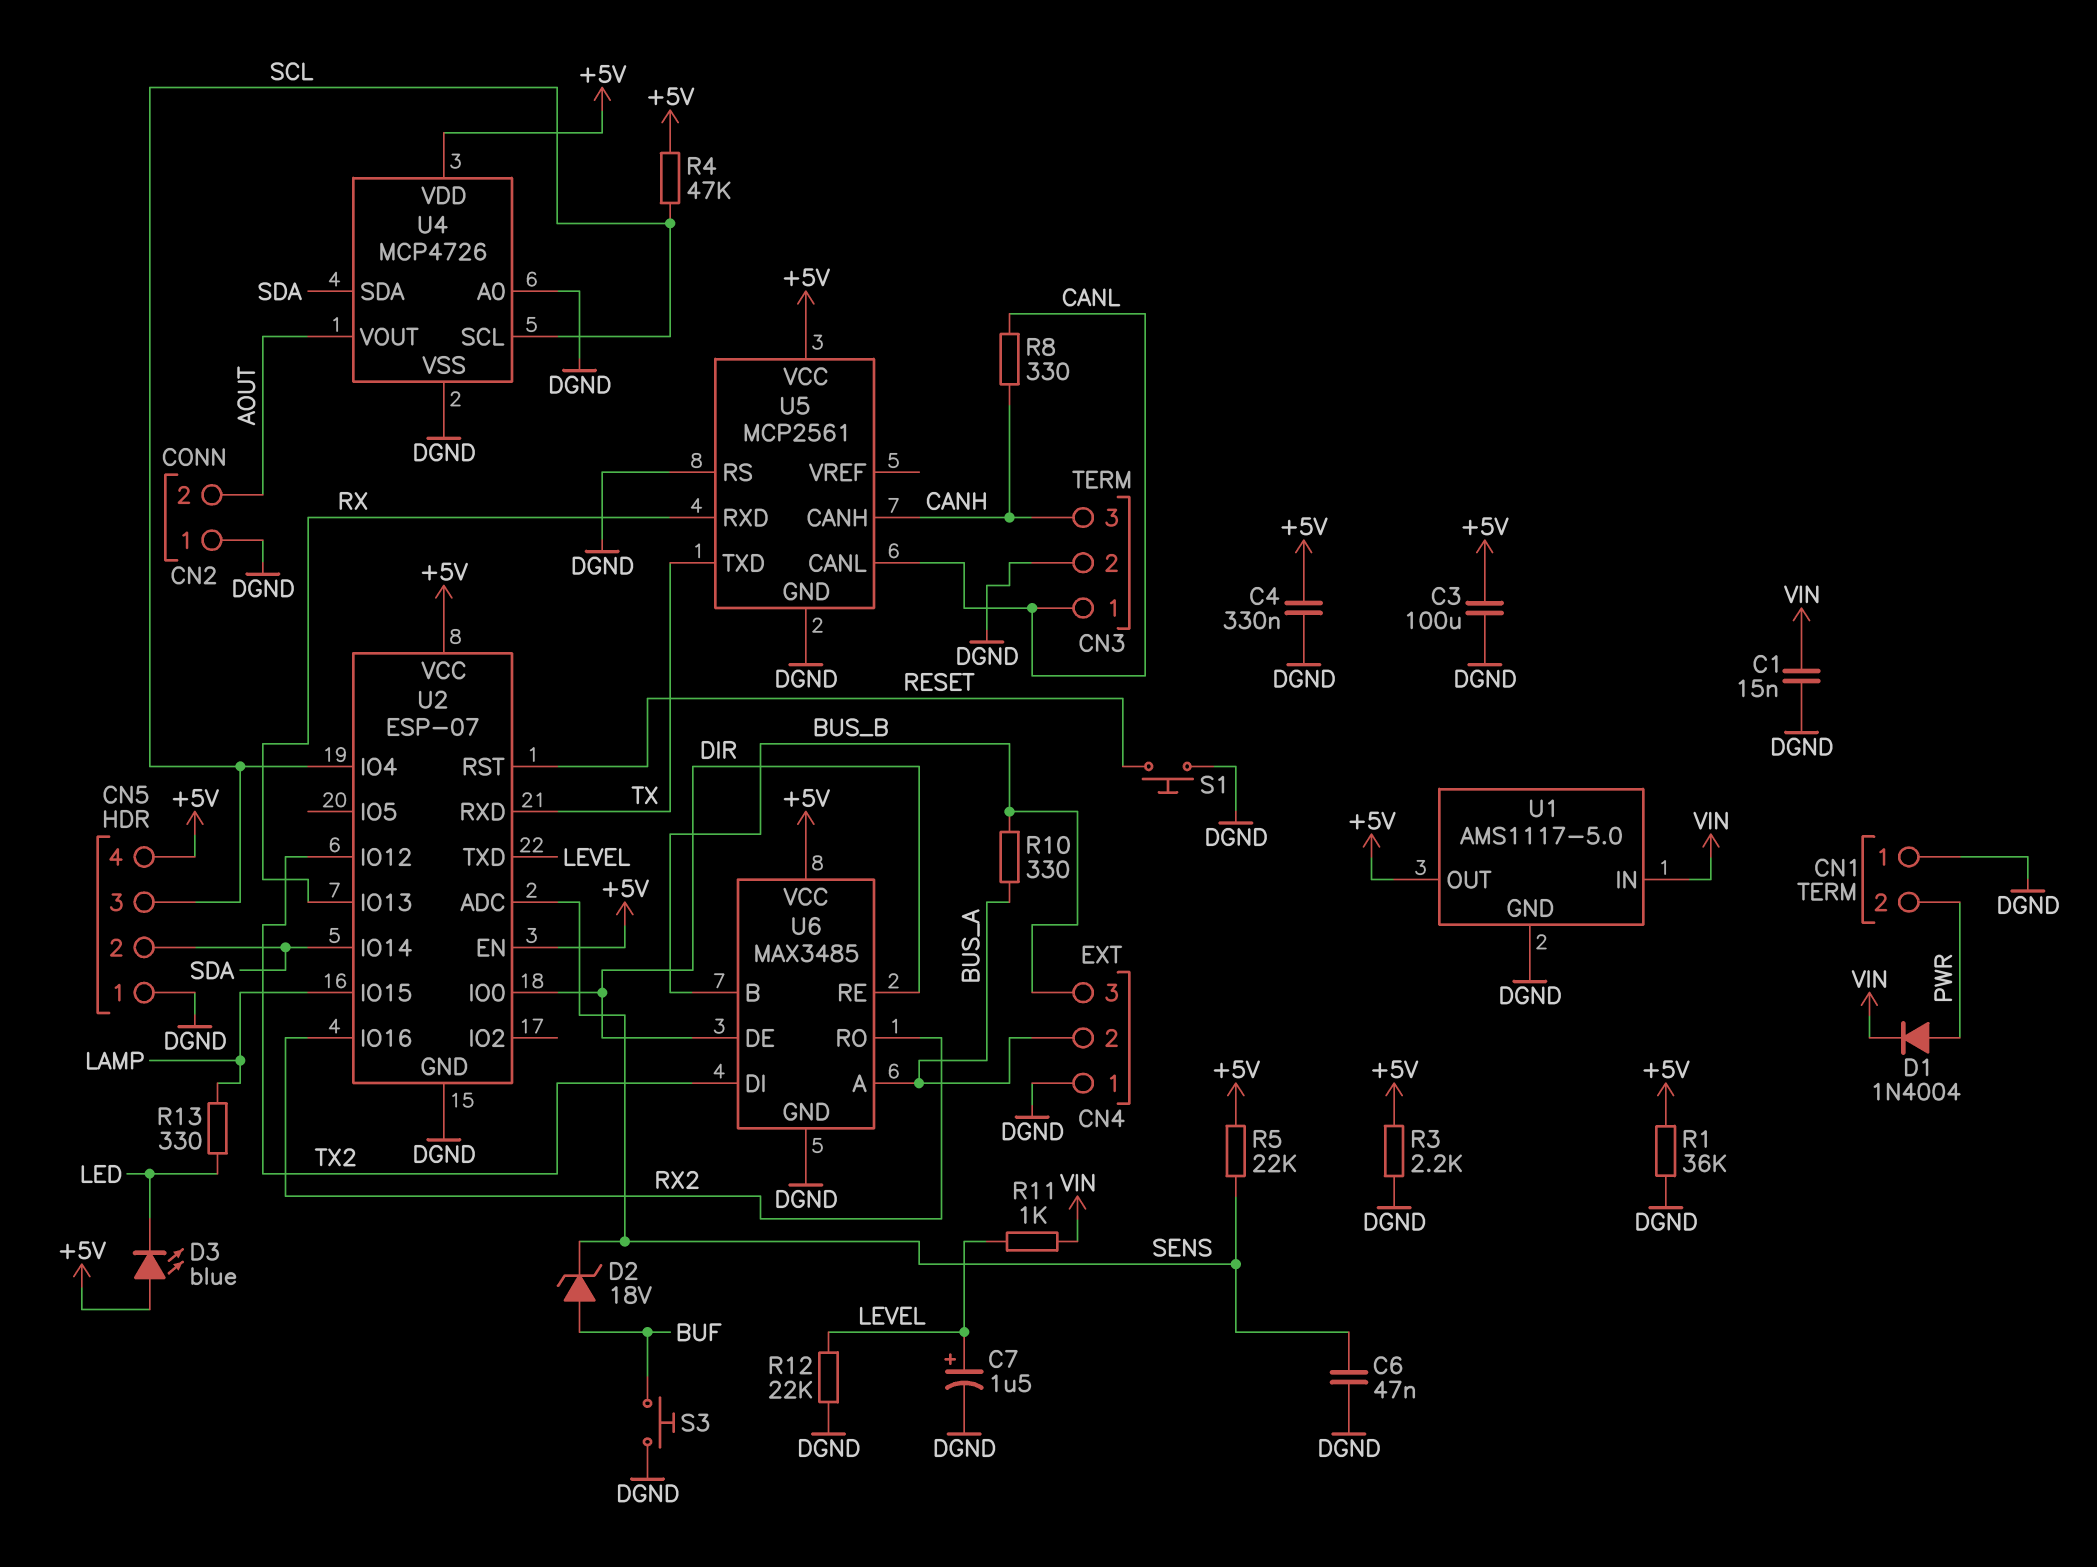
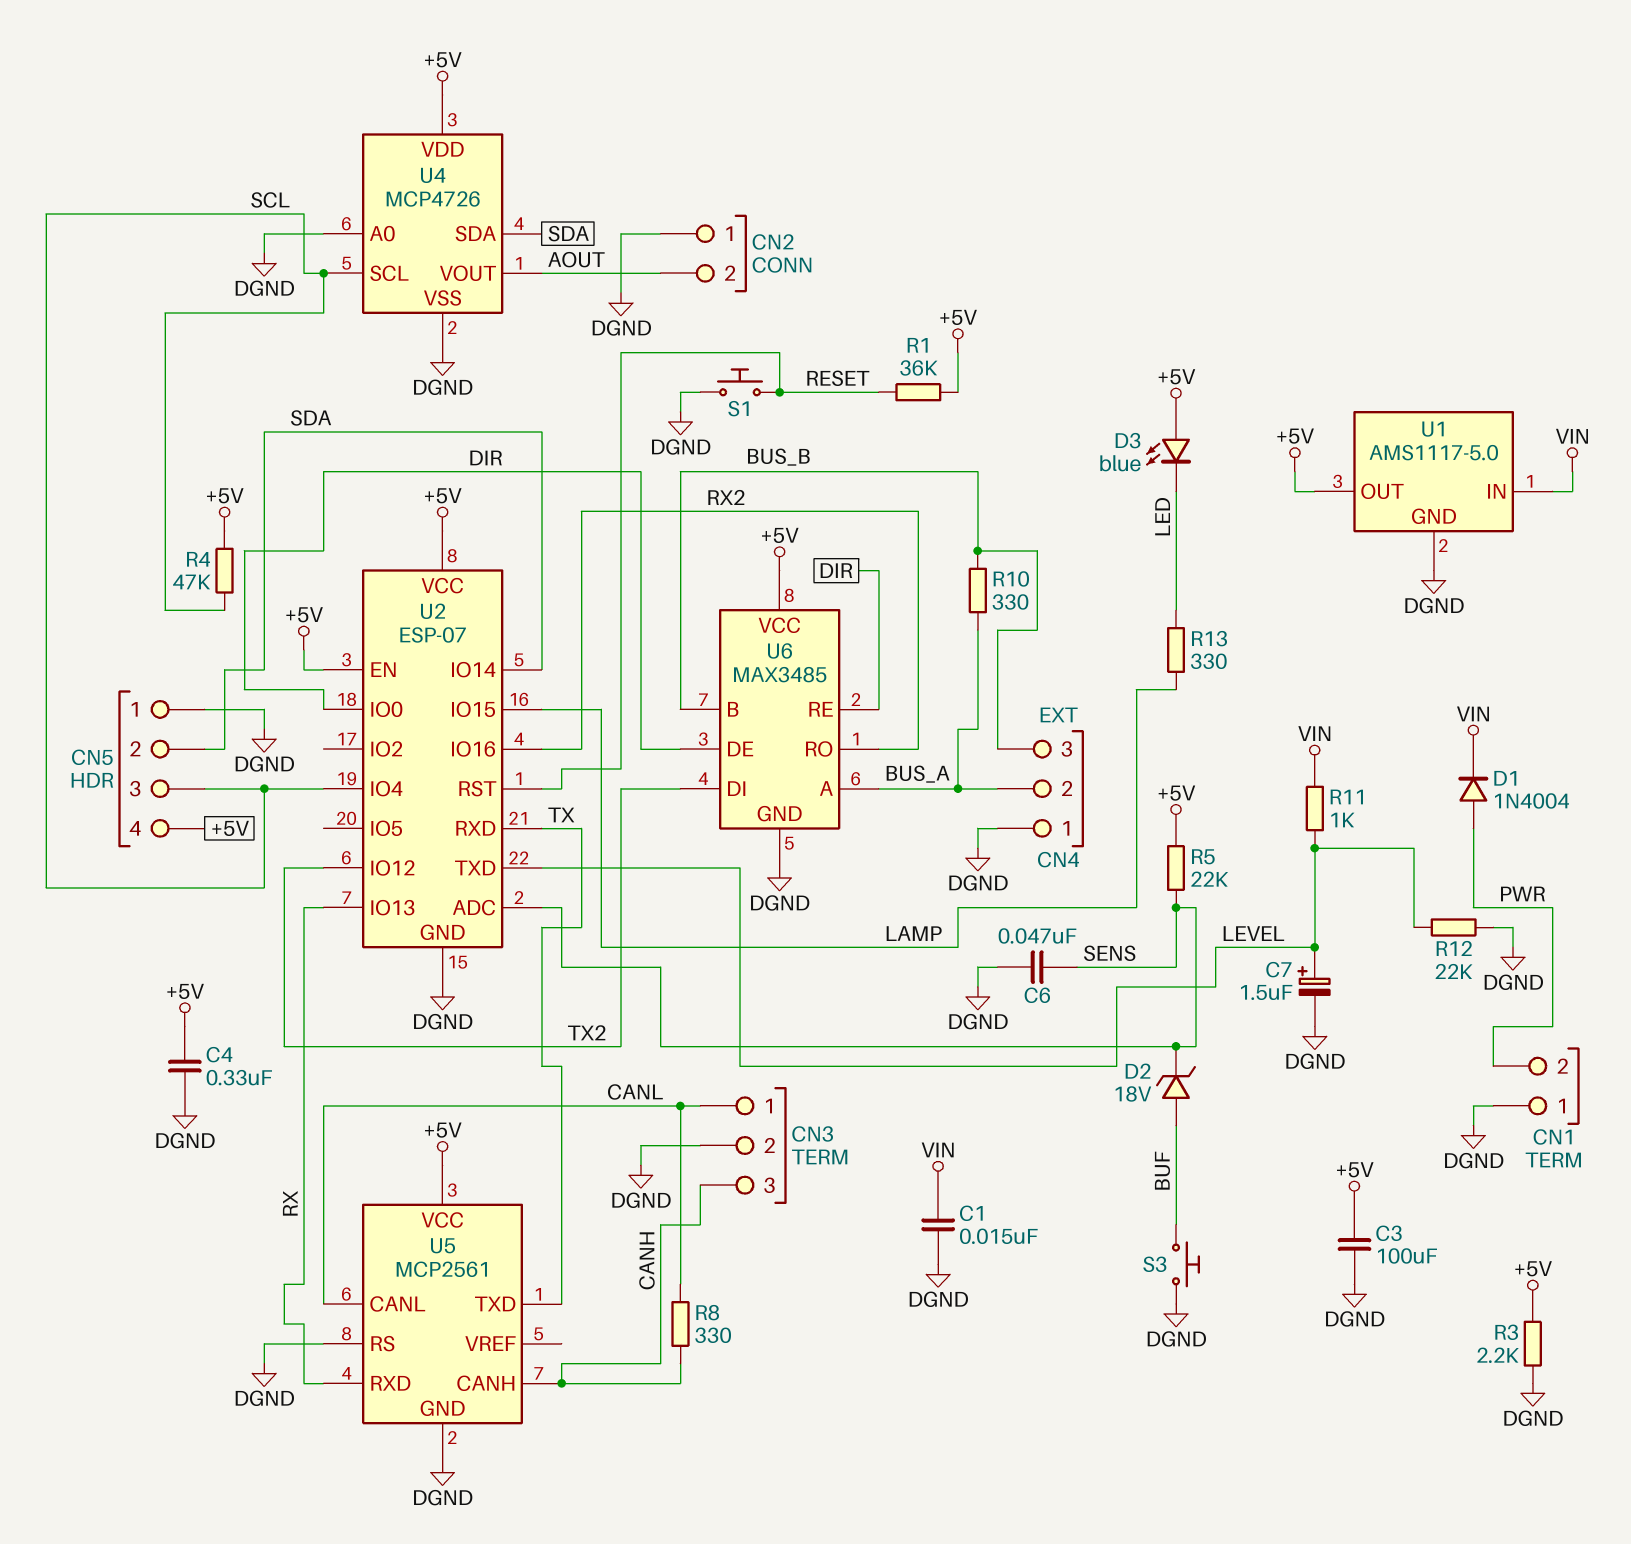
R1: 36k (+5V, DGND) -> 36k (+5V, RESET)

